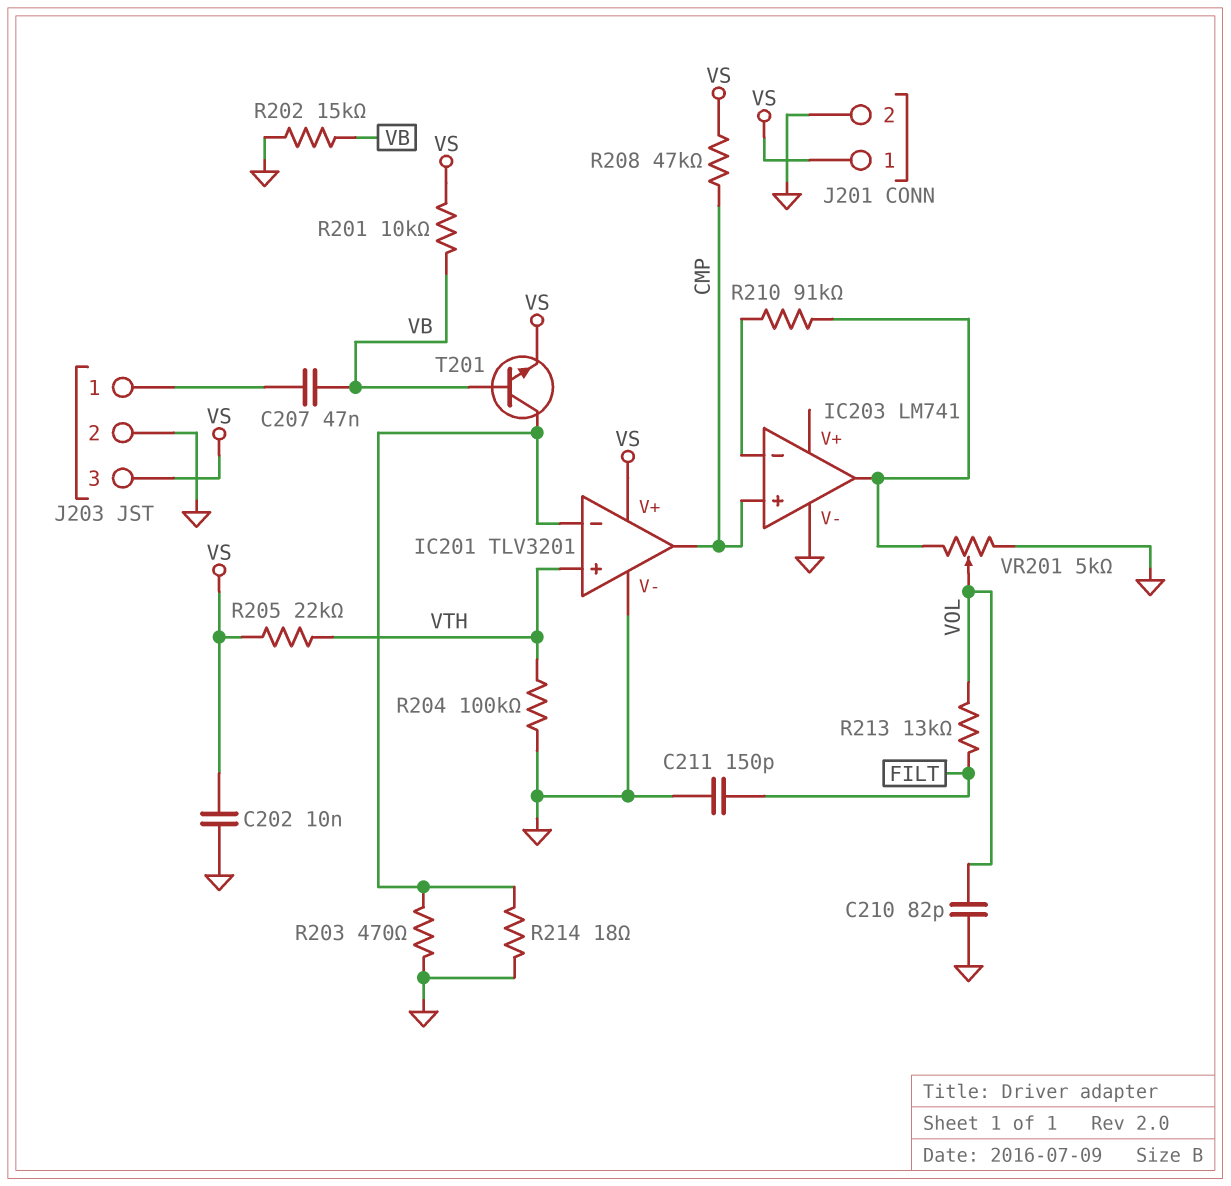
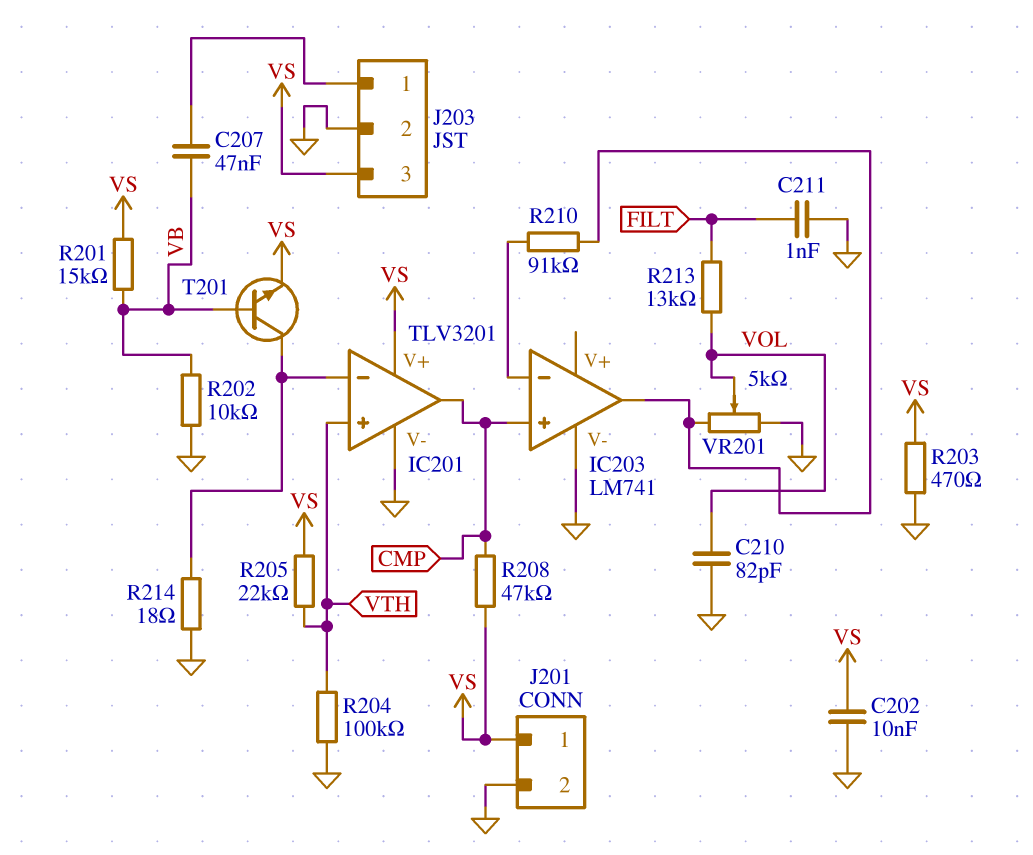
C211: 150pF (FILT, GND) -> 1nF (FILT, GND)
R201: 10k (VB, VS) -> 15k (VB, VS)
R202: 15k (GND, VB) -> 10k (GND, VB)
R203: 470 (GND, IC201/in-) -> 470 (GND, VS)

